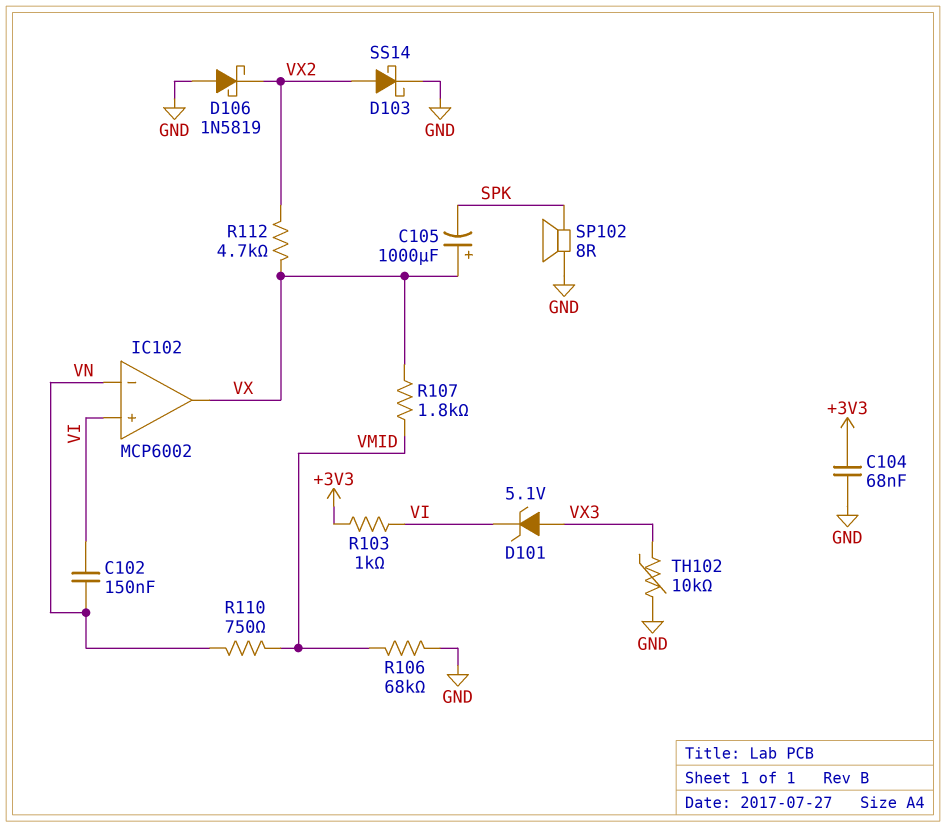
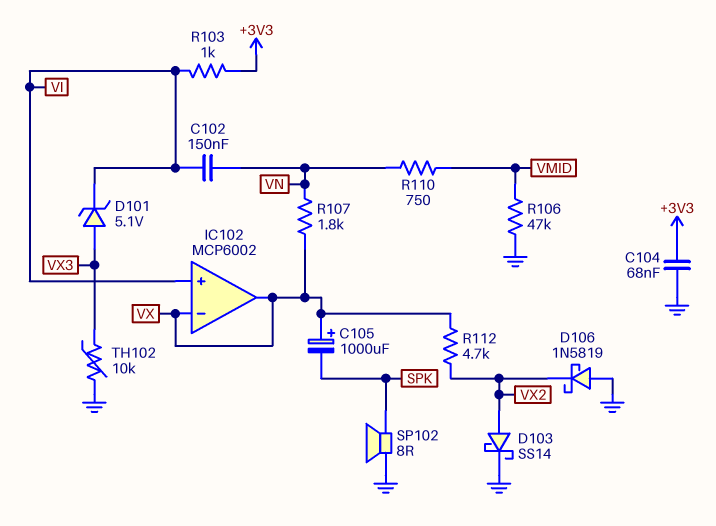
IC102 pin in-: VN -> VX
R106: 68k (GND, VMID) -> 47k (GND, VMID)
R107: 1.8k (VMID, VX) -> 1.8k (VN, VX)

